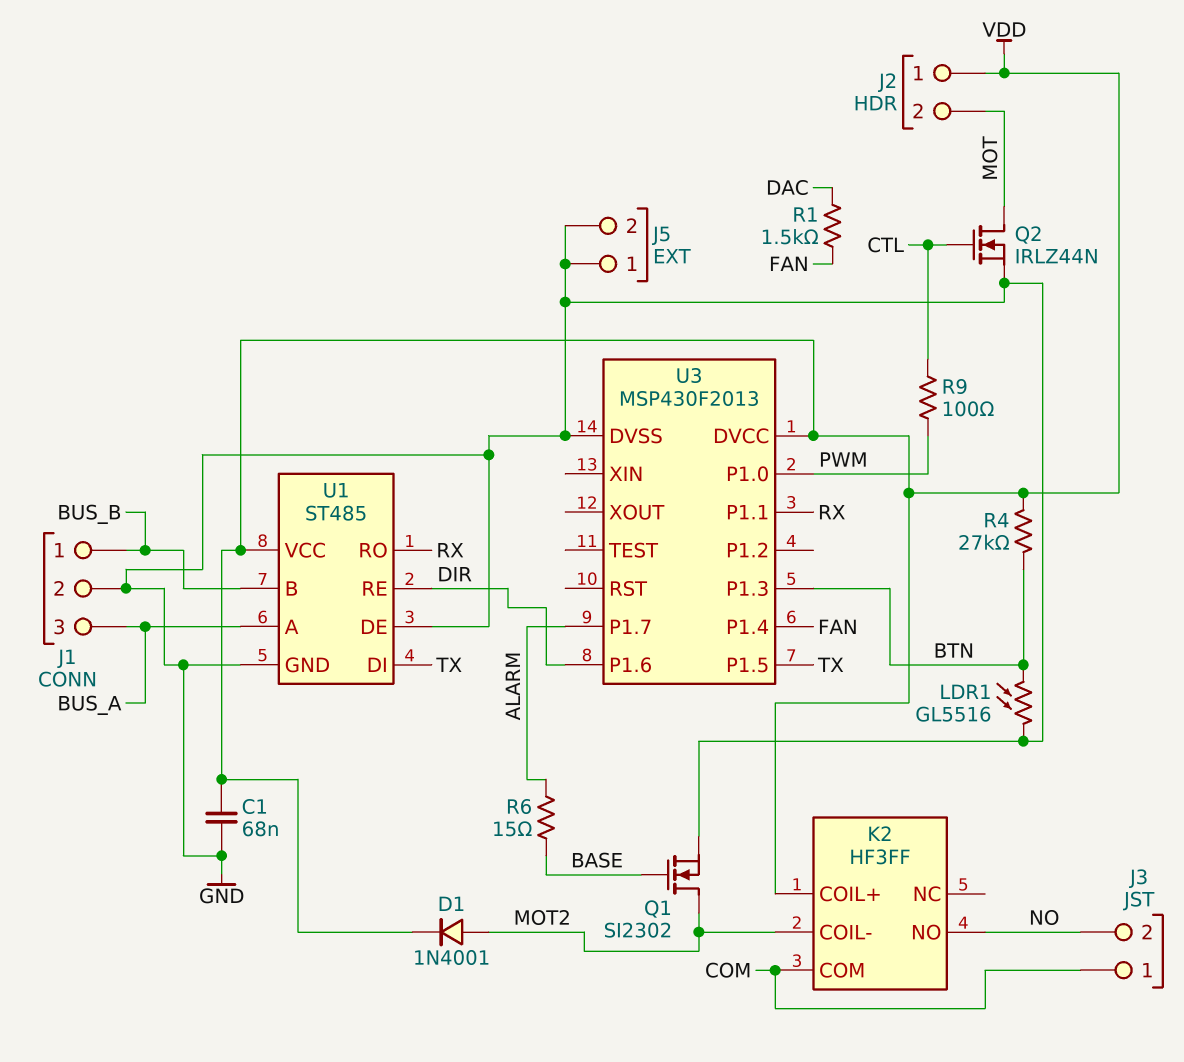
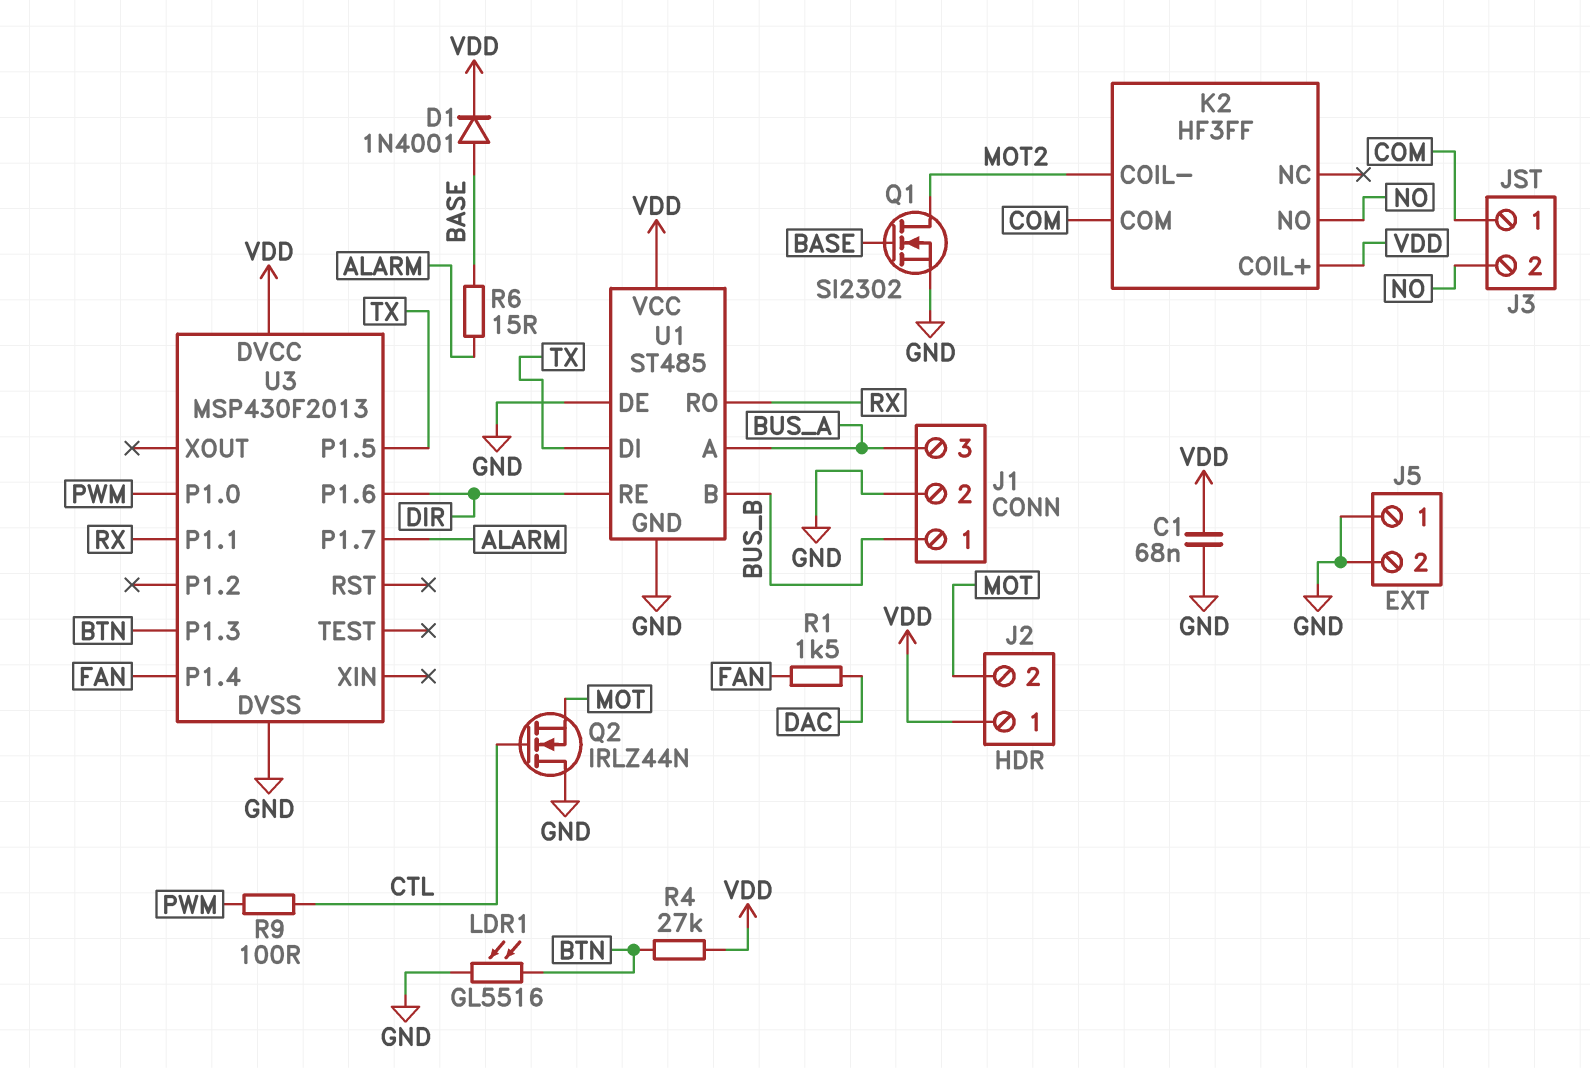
D1: diode 1N4001 (A MOT2, K VDD) -> diode 1N4001 (A BASE, K VDD)
Q2: NMOS IRLZ44N (G CTL, D MOT, S GND) -> NMOS IRLZ44N (G CTL, D GND, S MOT)

